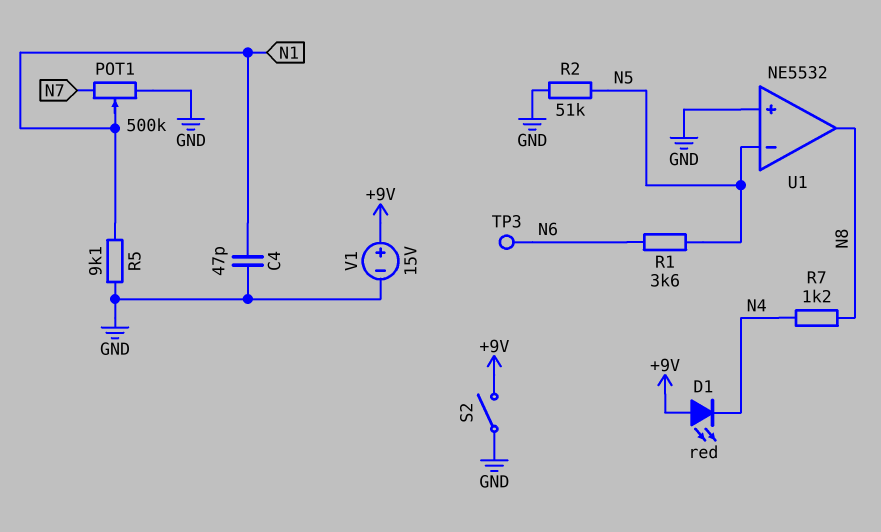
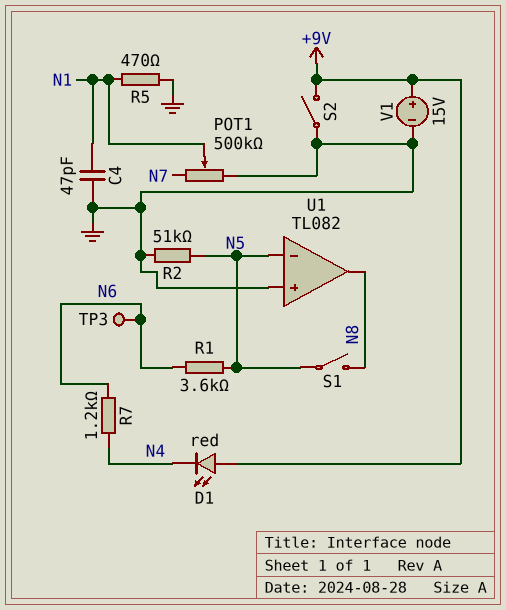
R5: 9.1k (GND, N1) -> 470 (GND, N1)
R7: 1.2k (N4, N8) -> 1.2k (N4, N6)
S1: none -> switch (N5, N8)
U1: NE5532 -> TL082

